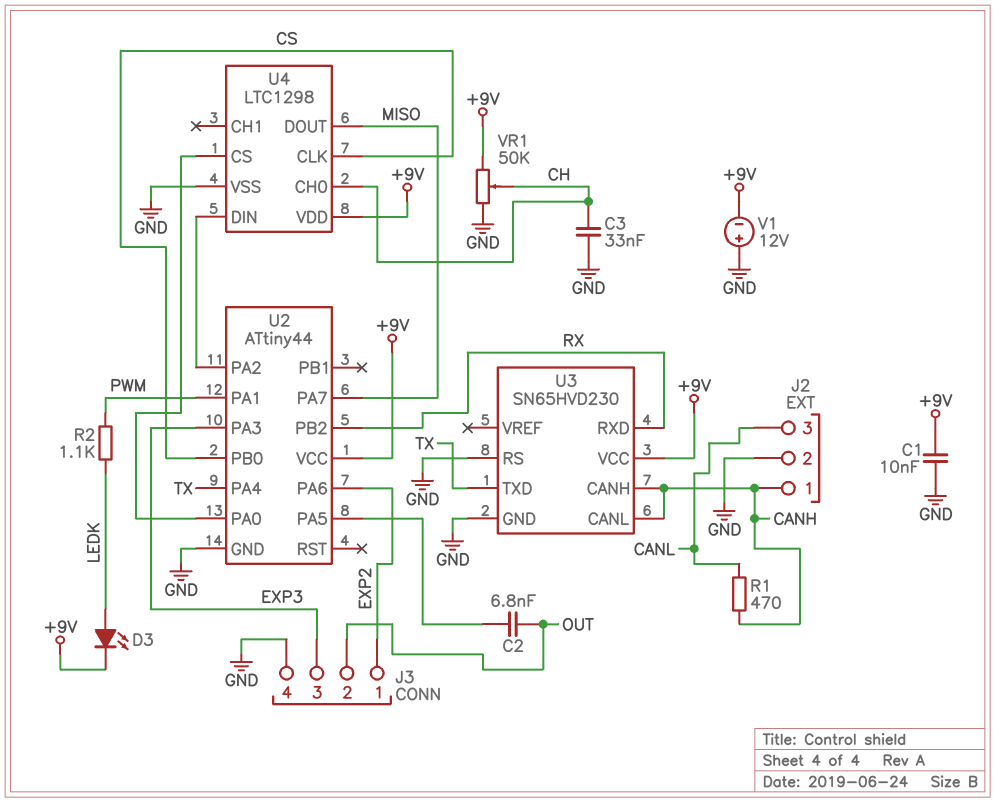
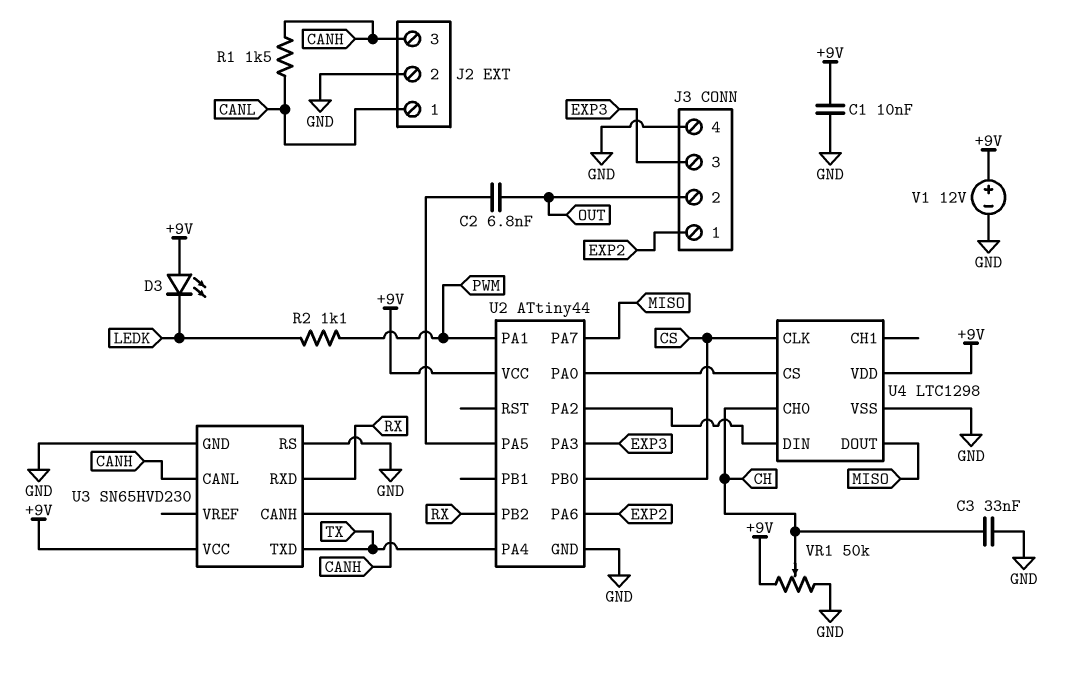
D3: LED (A LEDK, K +9V) -> LED (A +9V, K LEDK)
J2 pin 1: CANH -> CANL
J2 pin 3: CANL -> CANH
R1: 470 (CANH, CANL) -> 1.5k (CANH, CANL)
V1: 12V (plus GND, minus +9V) -> 12V (plus +9V, minus GND)

